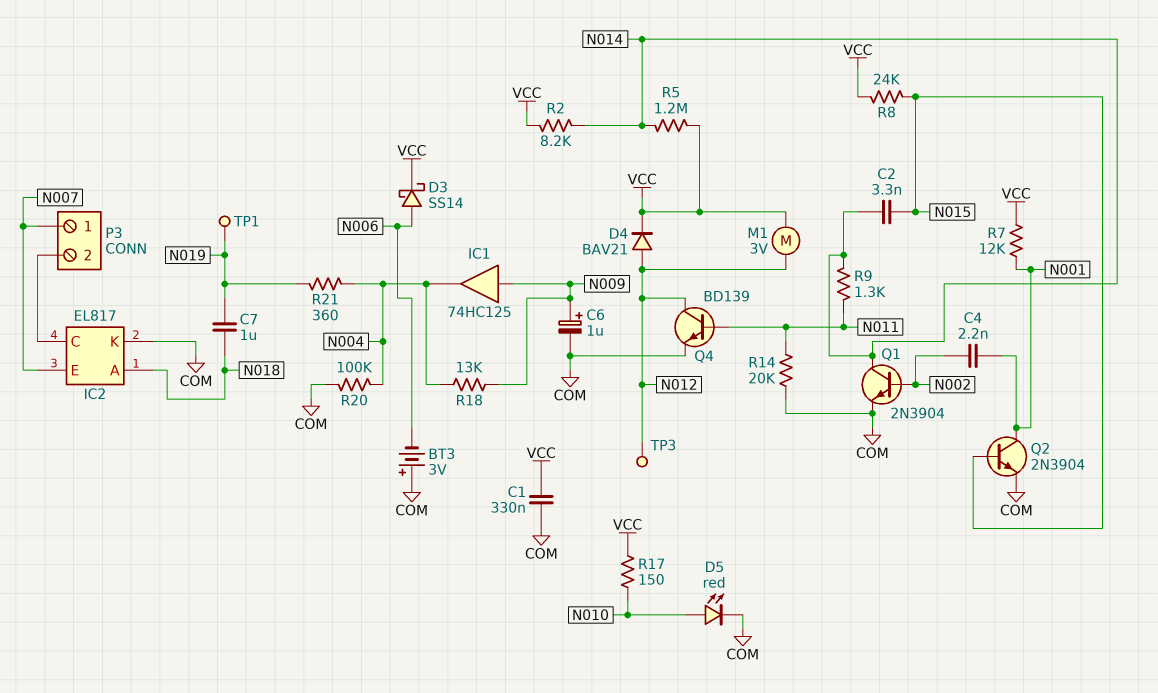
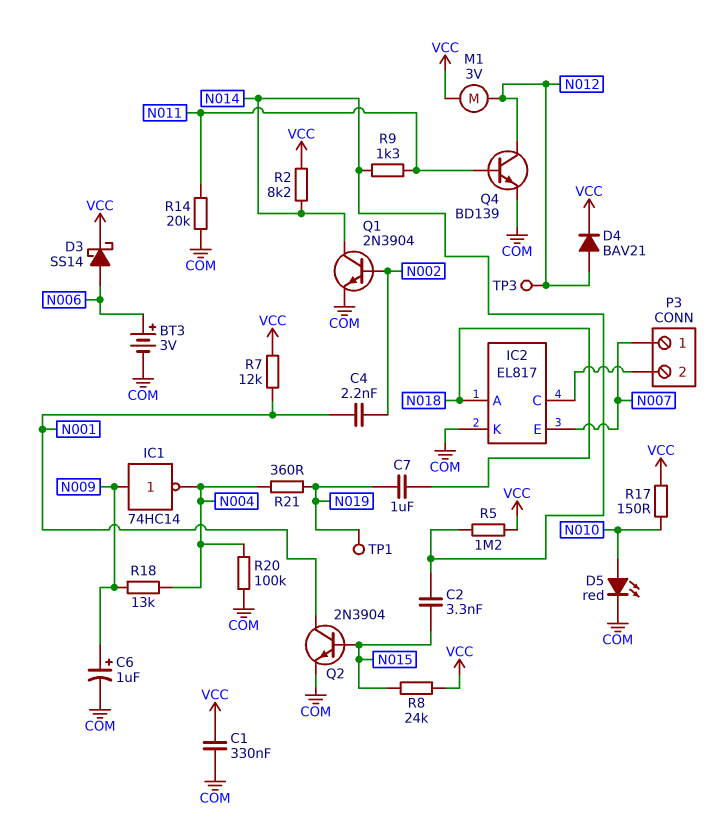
BT3: 3V (plus COM, minus N006) -> 3V (plus N006, minus COM)
IC1: buffer 74HC125 (in N009, out N004) -> NOT 74HC14 (in N009, out N004)

